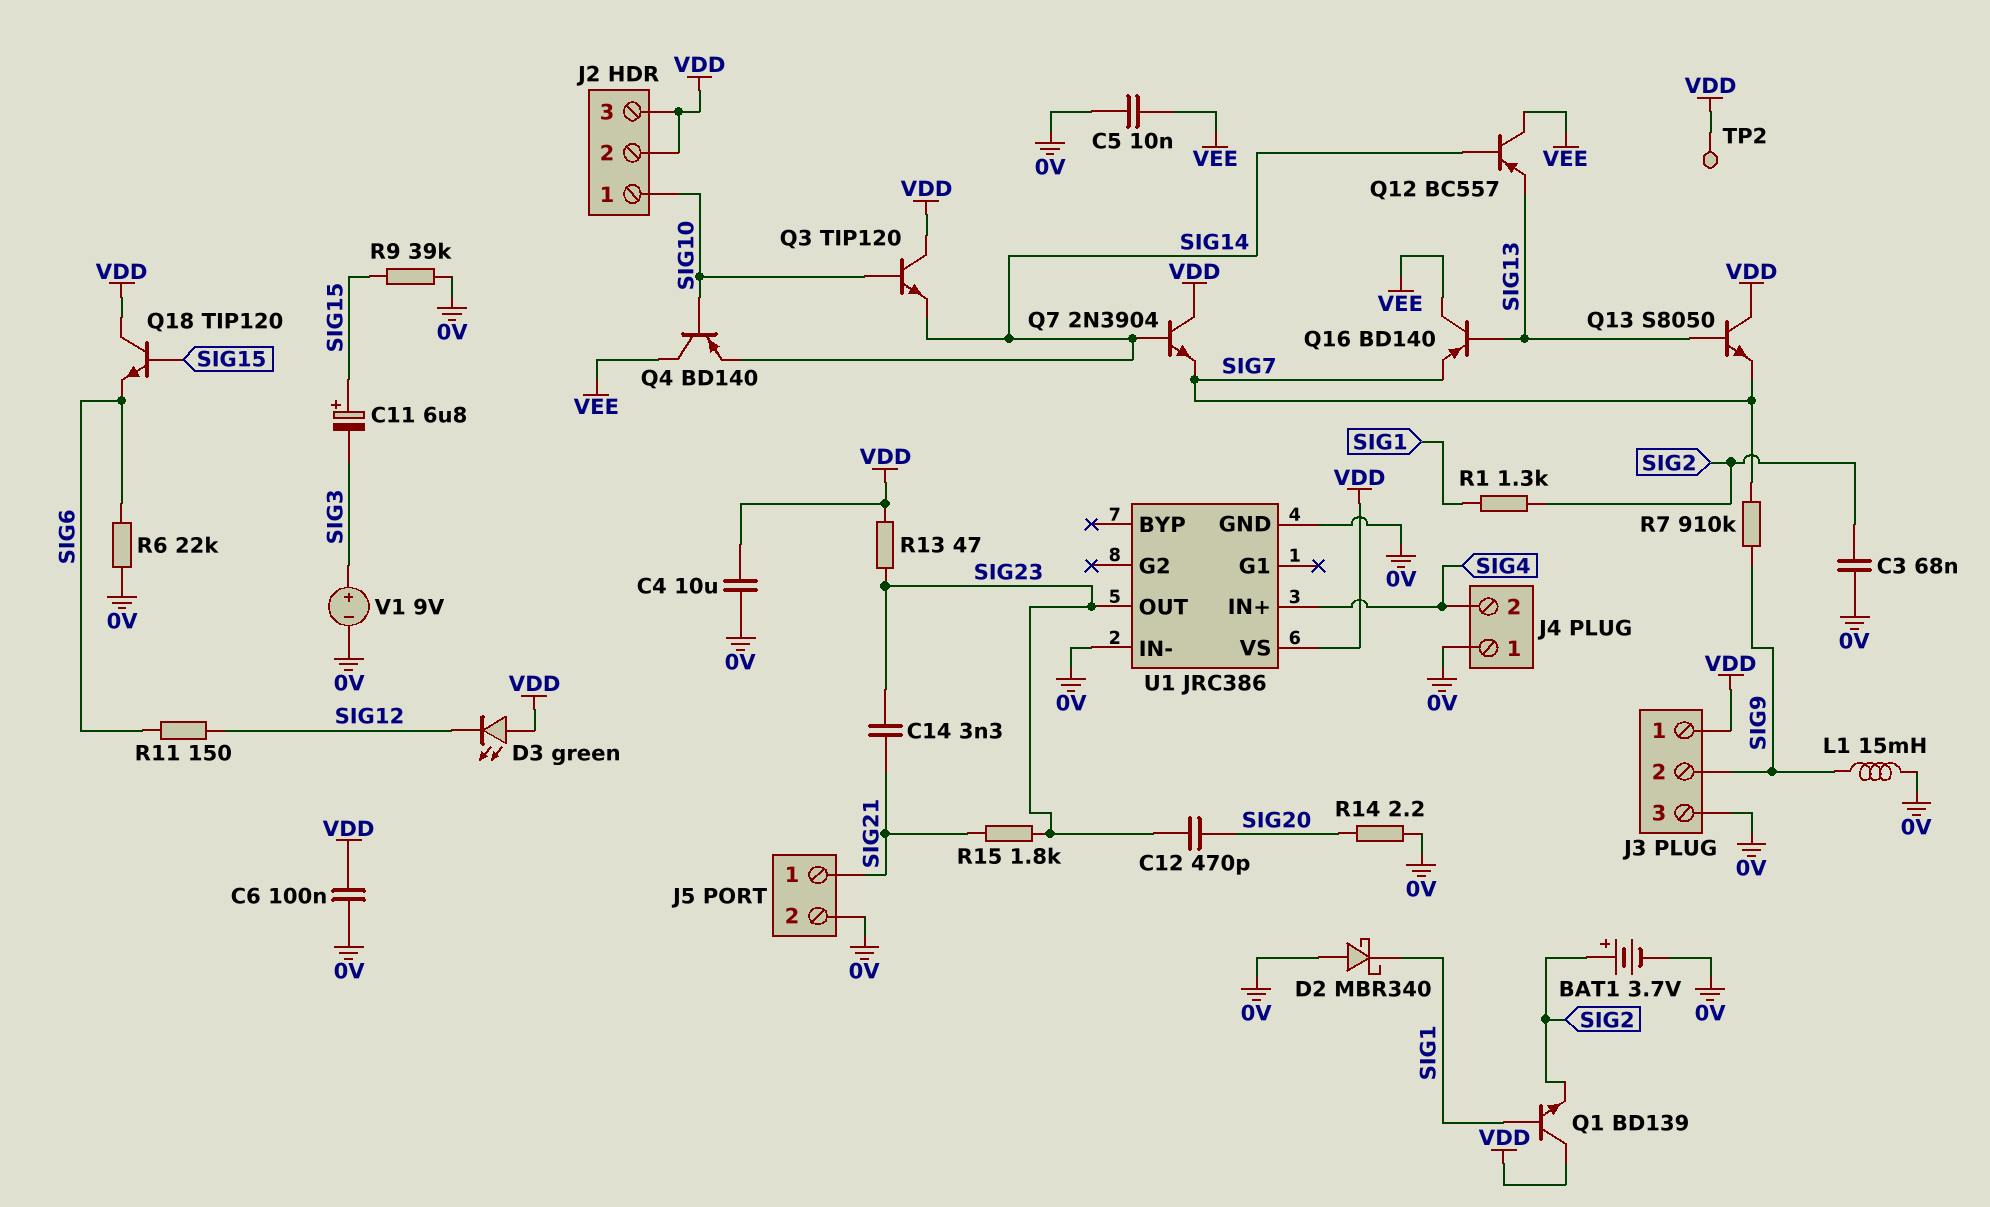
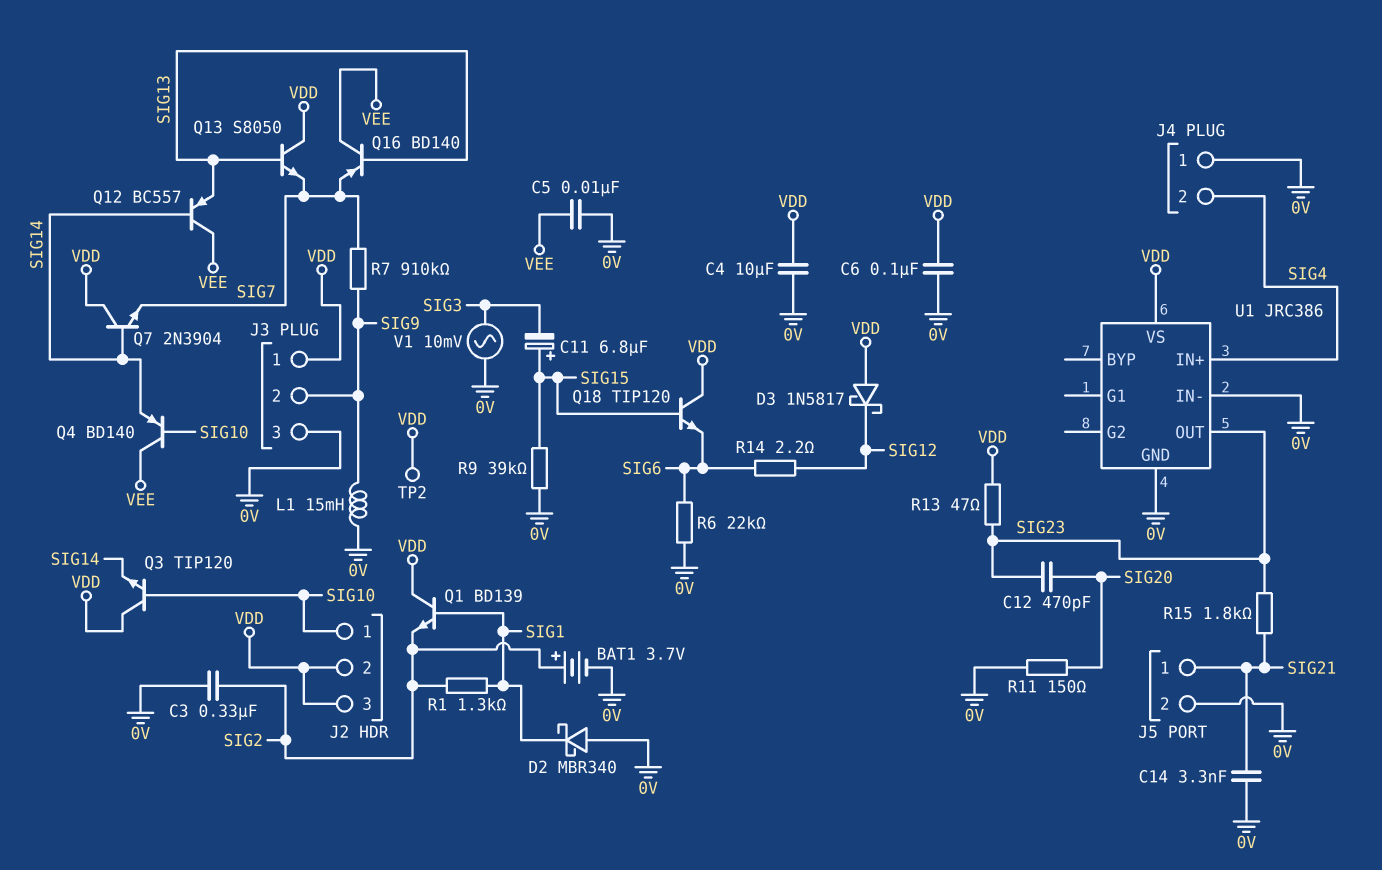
C3: 68nF (0V, SIG2) -> 330nF (0V, SIG2)
C14: 3.3nF (SIG21, SIG23) -> 3.3nF (0V, SIG21)
D3: LED green (A VDD, K SIG12) -> schottky 1N5817 (A VDD, K SIG12)
R11: 150 (SIG6, SIG12) -> 150 (0V, SIG20)
R14: 2.2 (0V, SIG20) -> 2.2 (SIG6, SIG12)
V1: 9V (plus SIG3, minus 0V) -> AC 10mV (0V, SIG3)

